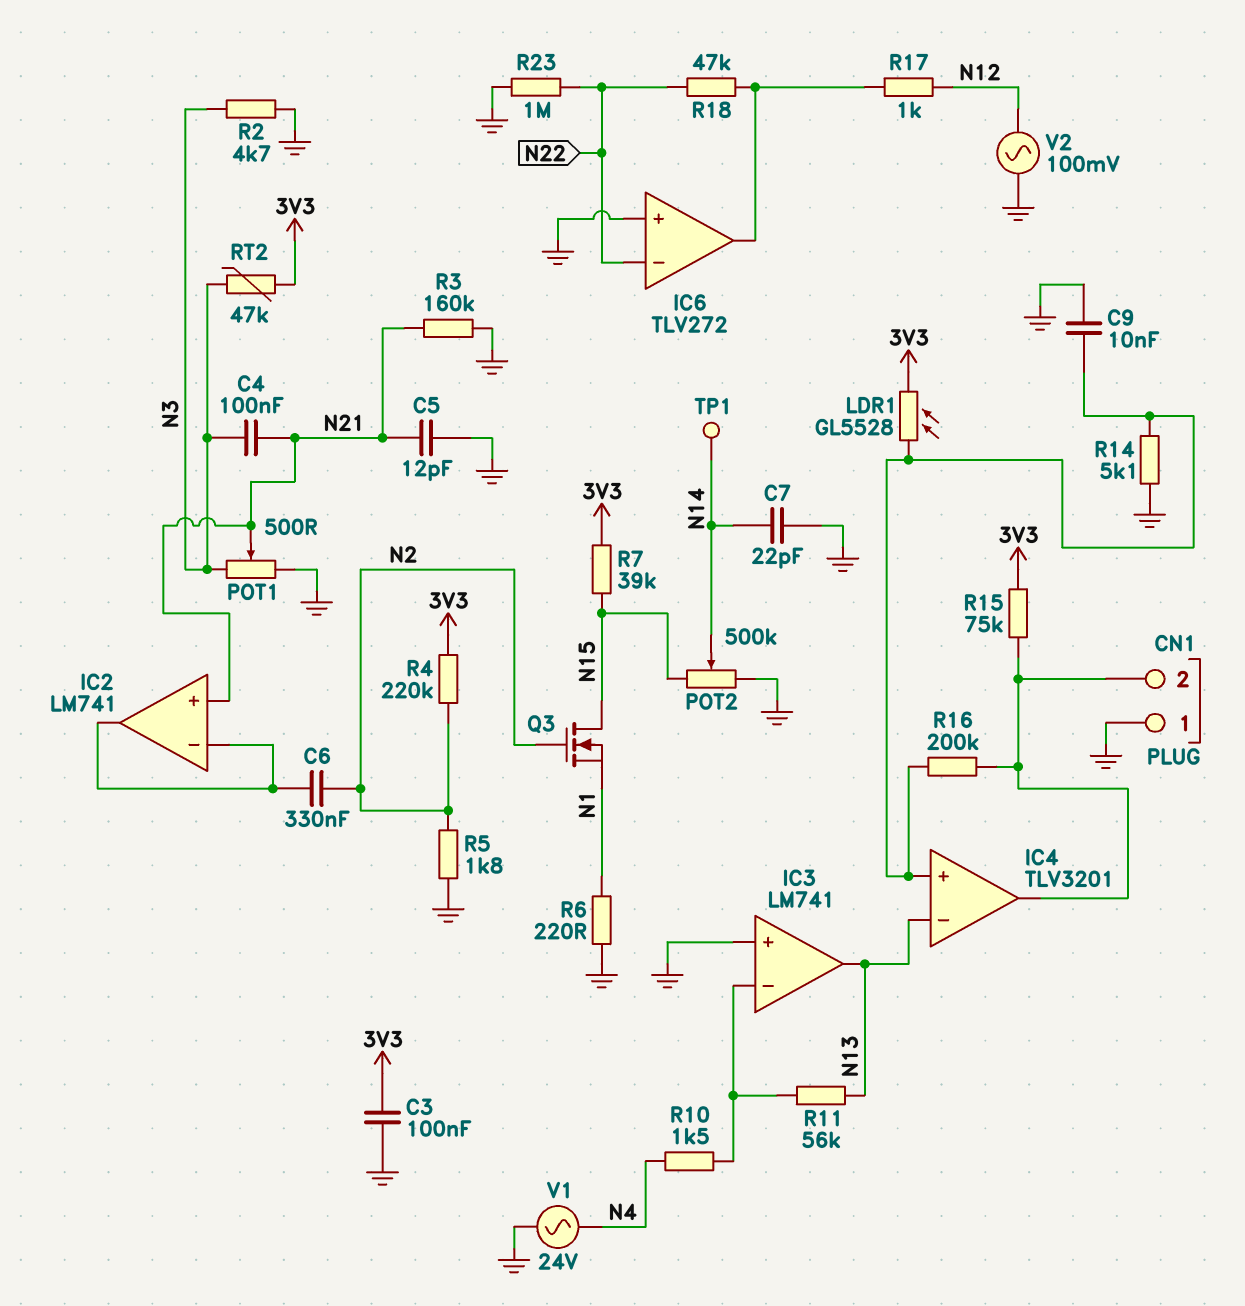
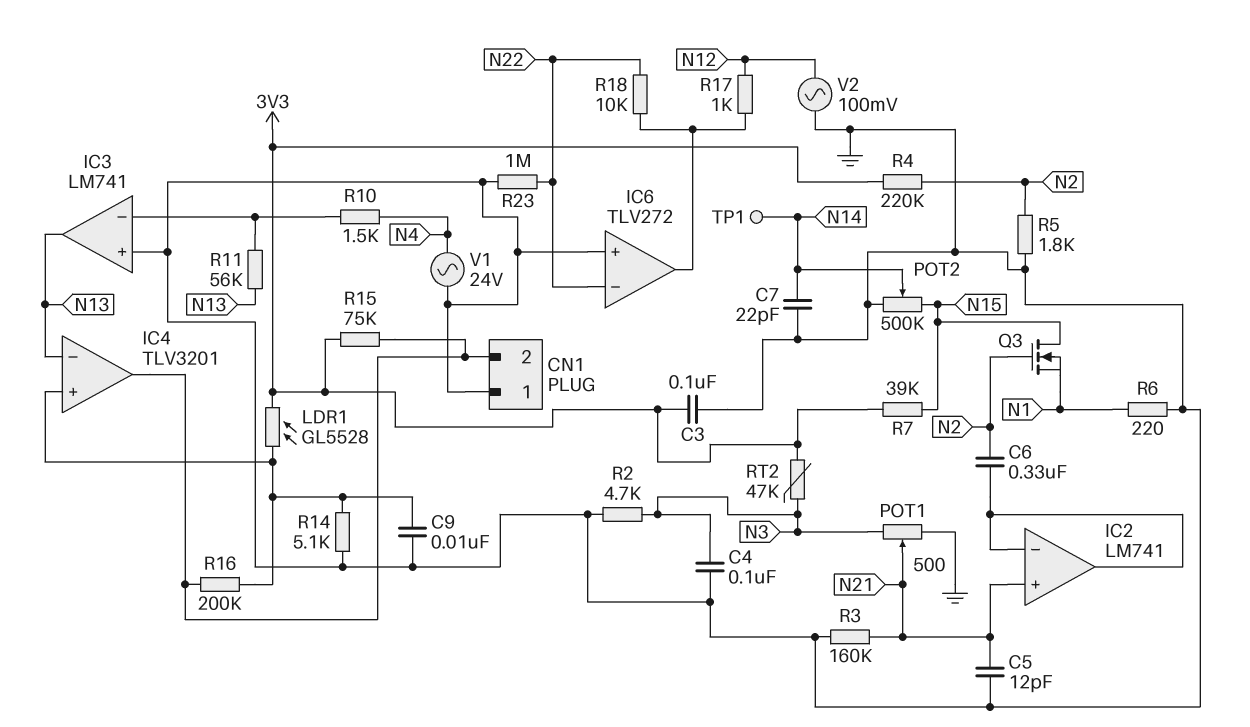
C4: 100nF (N3, N21) -> 100nF (GND, N3)
R18: 47k (IC6/out, N22) -> 10k (IC6/out, N22)

